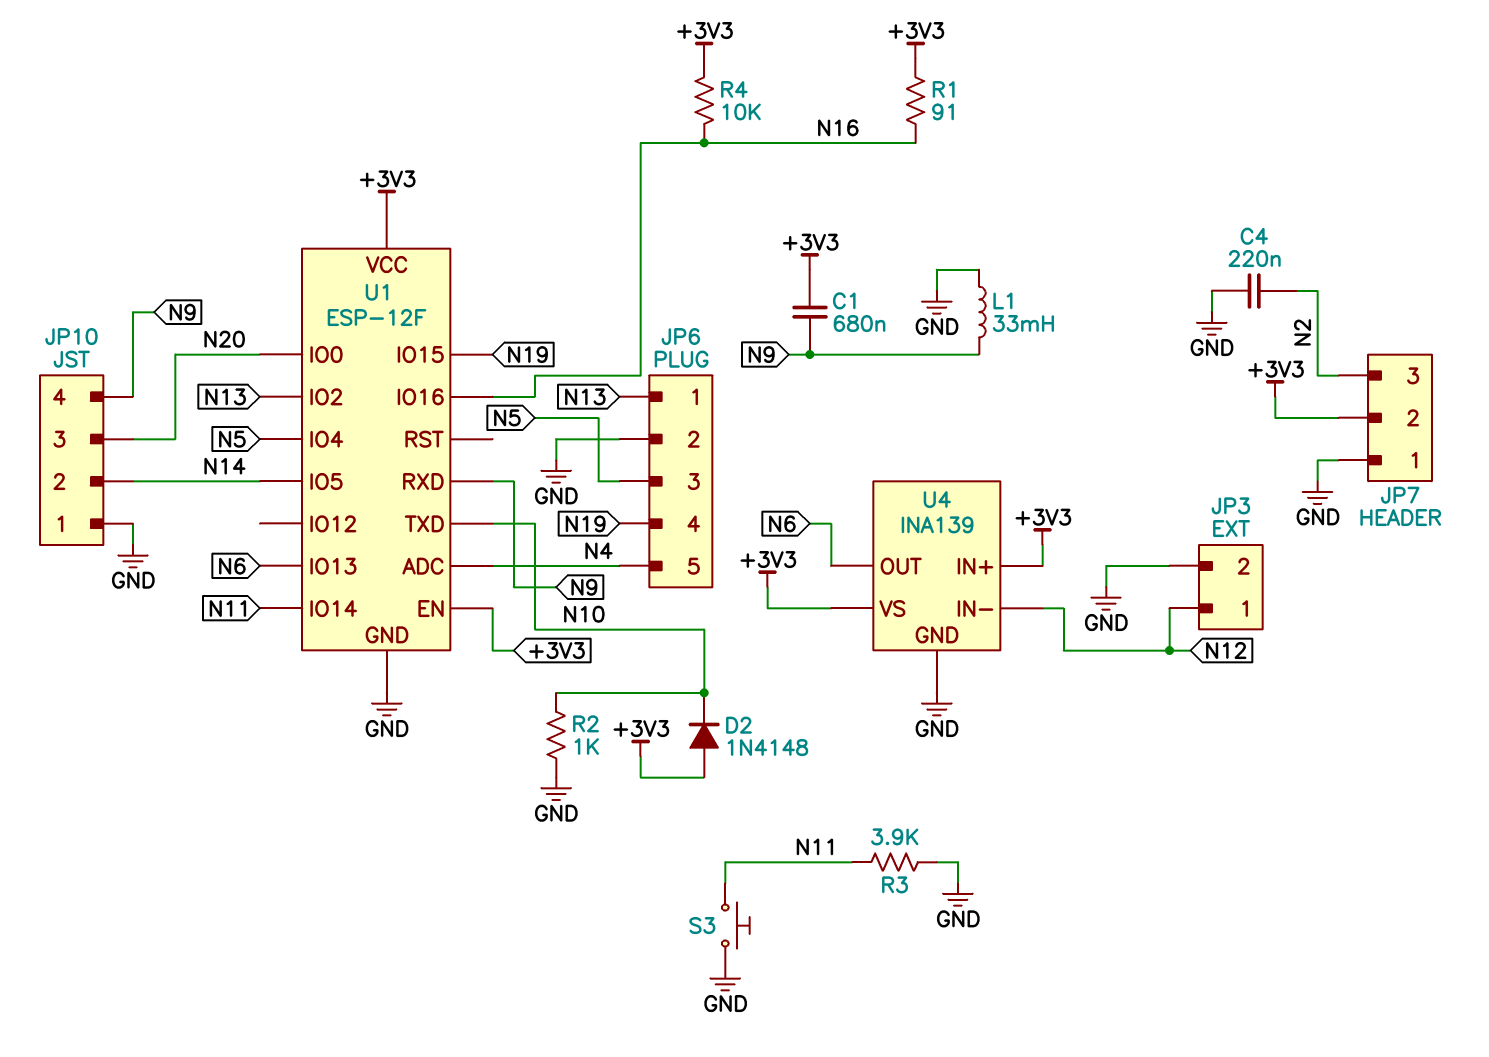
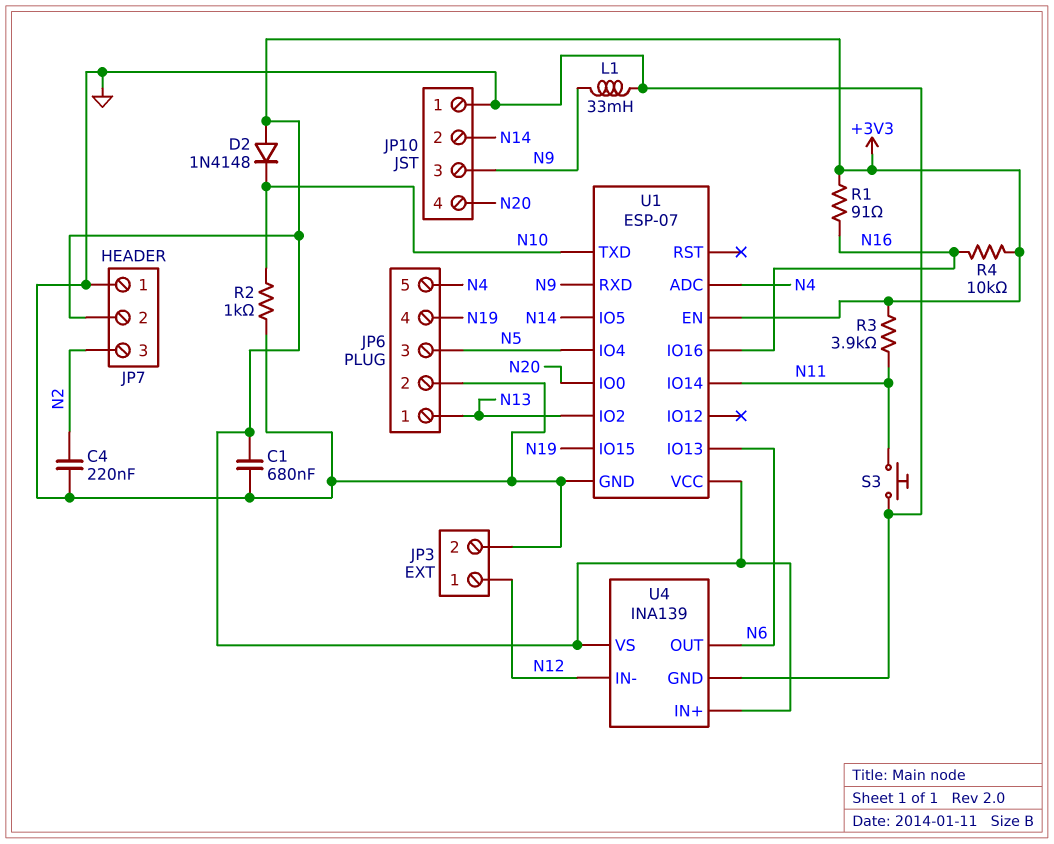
C1: 680nF (+3V3, N9) -> 680nF (+3V3, GND)
JP10 pin 3: N20 -> N9
JP10 pin 4: N9 -> N20
R3: 3.9k (GND, N11) -> 3.9k (+3V3, N11)
U1: ESP-12F -> ESP-07

